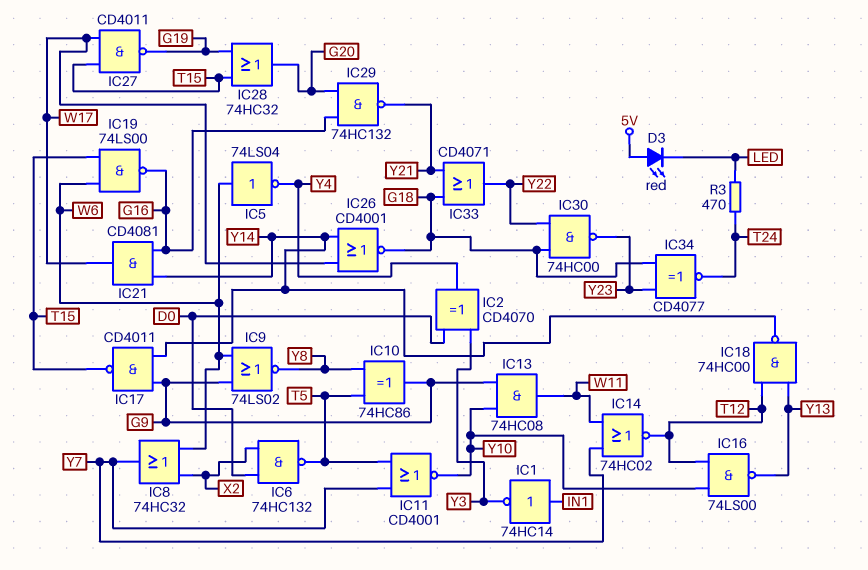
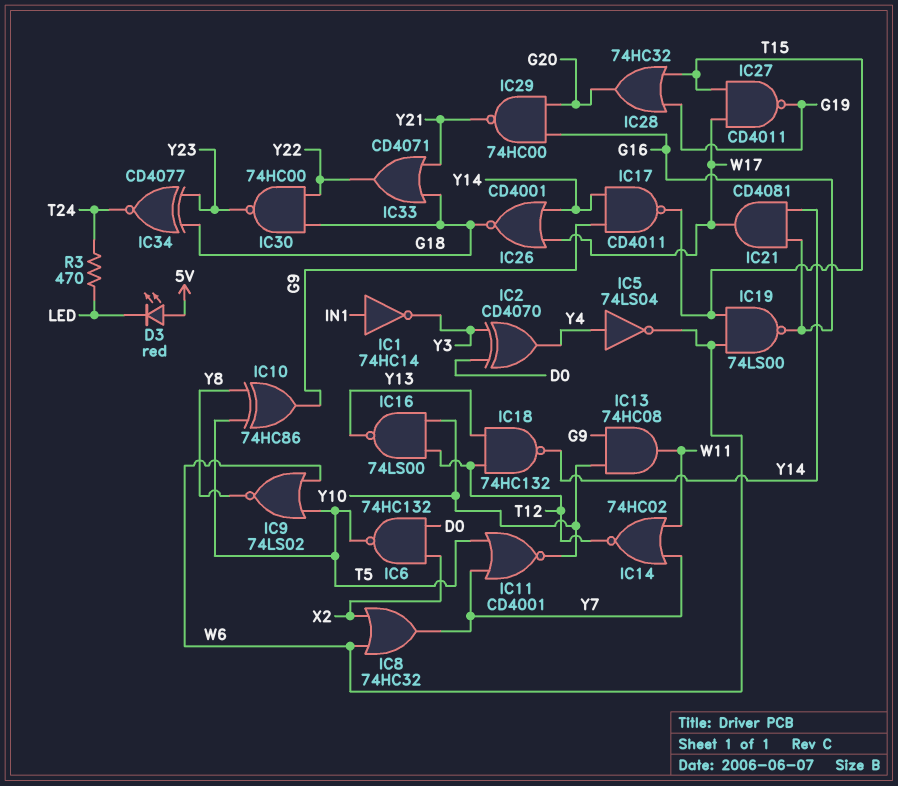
IC5: NOT 74LS04 (in W6, out Y4) -> NOT 74LS04 (in Y4, out W6)
IC9: NOR 74LS02 (in G9, in W6, out Y8) -> NOR 74LS02 (in T5, in W6, out Y8)
IC18: NAND 74HC00 (in T12, in Y13, out Y14) -> NAND 74HC132 (in T12, in Y13, out Y14)
IC29: NAND 74HC132 (in G16, in G20, out Y21) -> NAND 74HC00 (in G16, in G20, out Y21)

